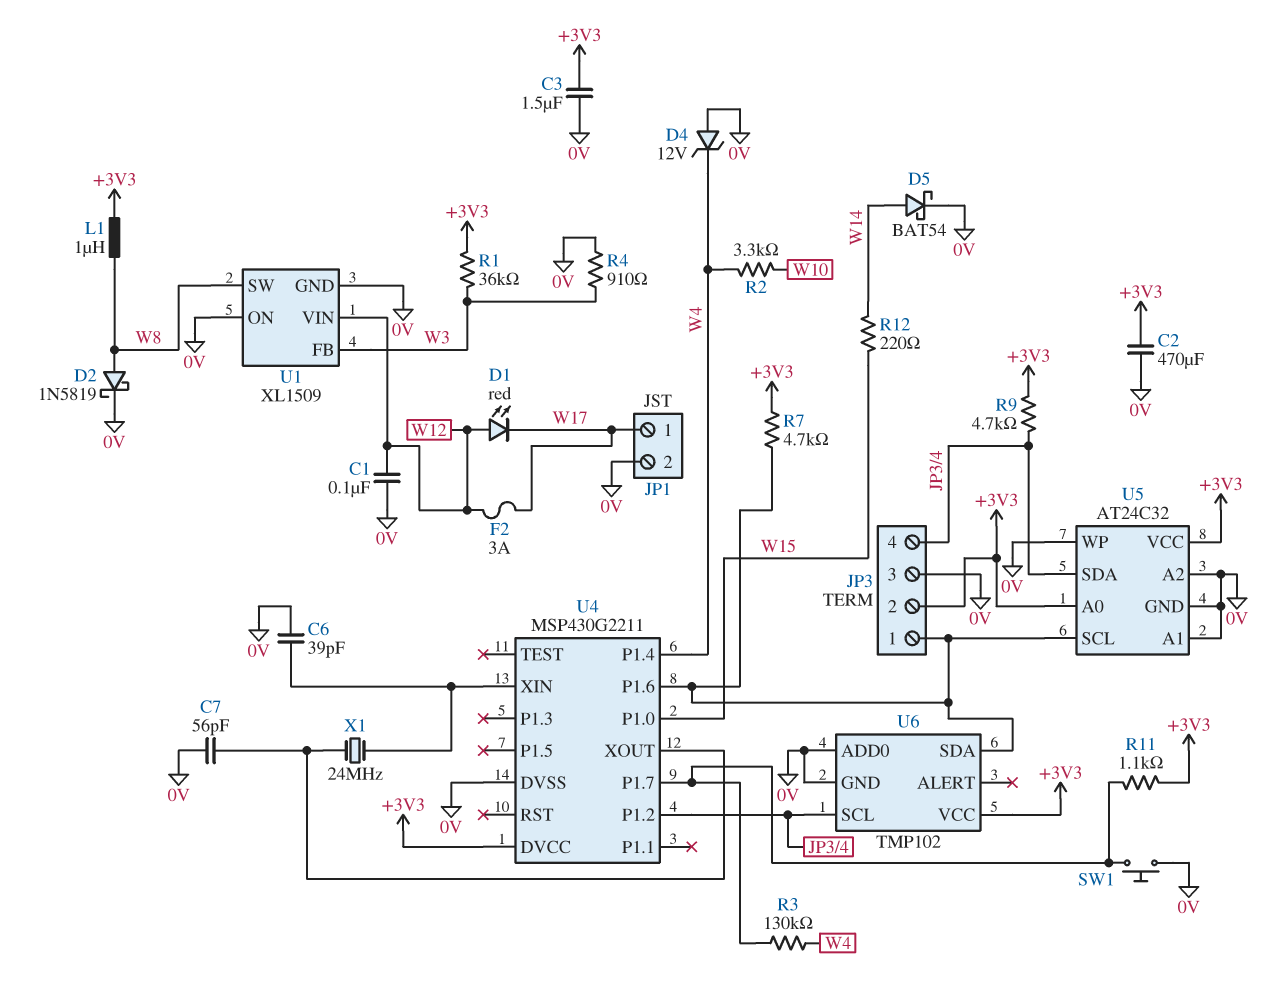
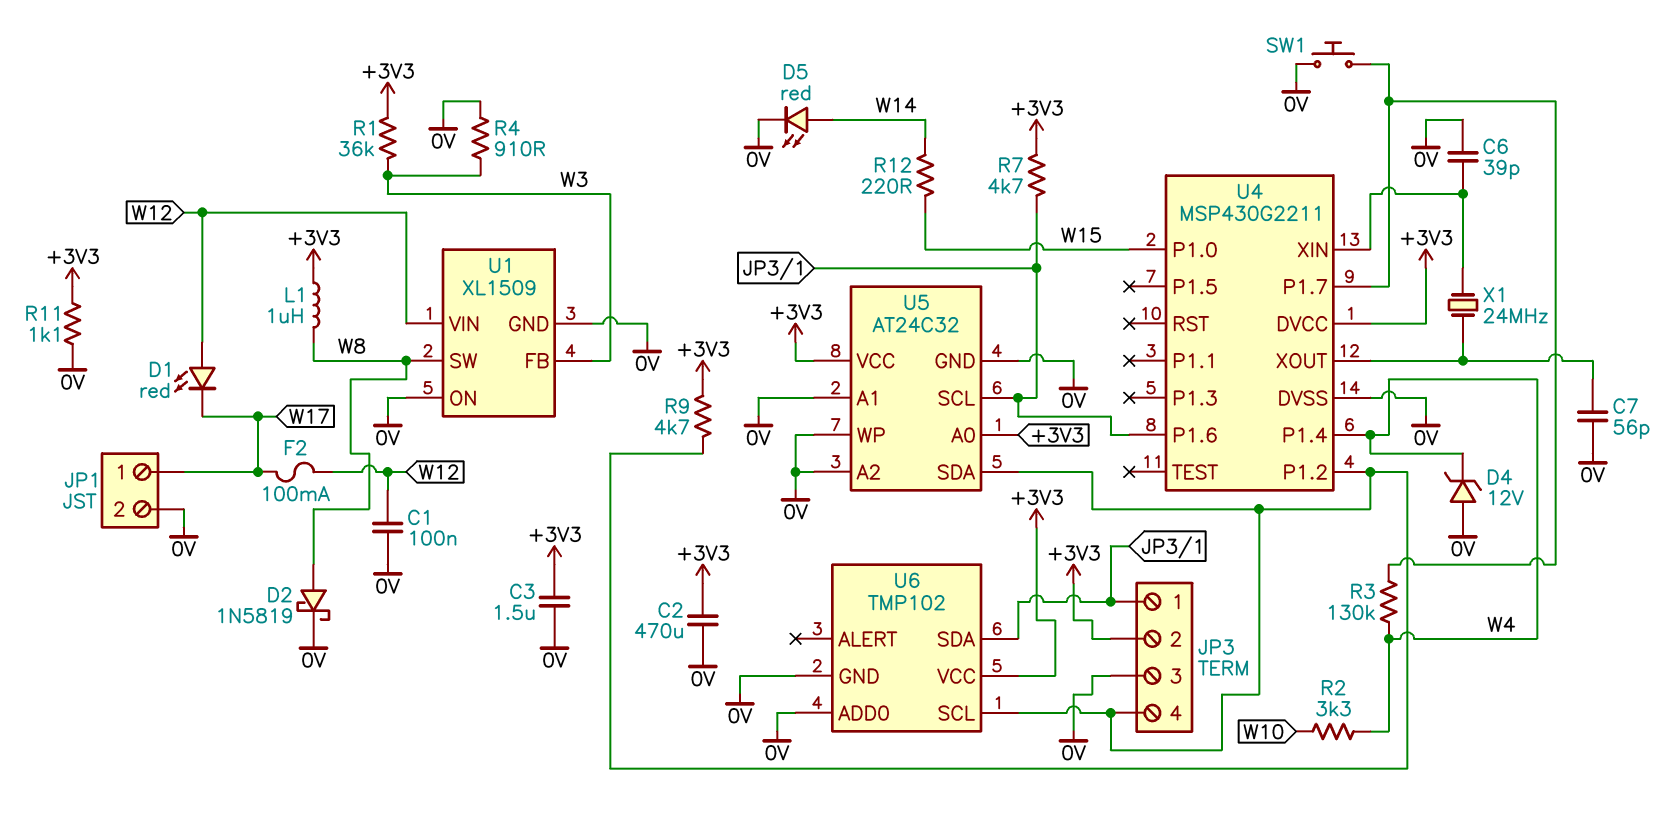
D5: schottky BAT54 (A W14, K 0V) -> LED red (A W14, K 0V)
F2: 3A (W12, W17) -> 100mA (W12, W17)
R11: 1.1k (+3V3, U4/P1.7) -> 1.1k (+3V3, 0V)

